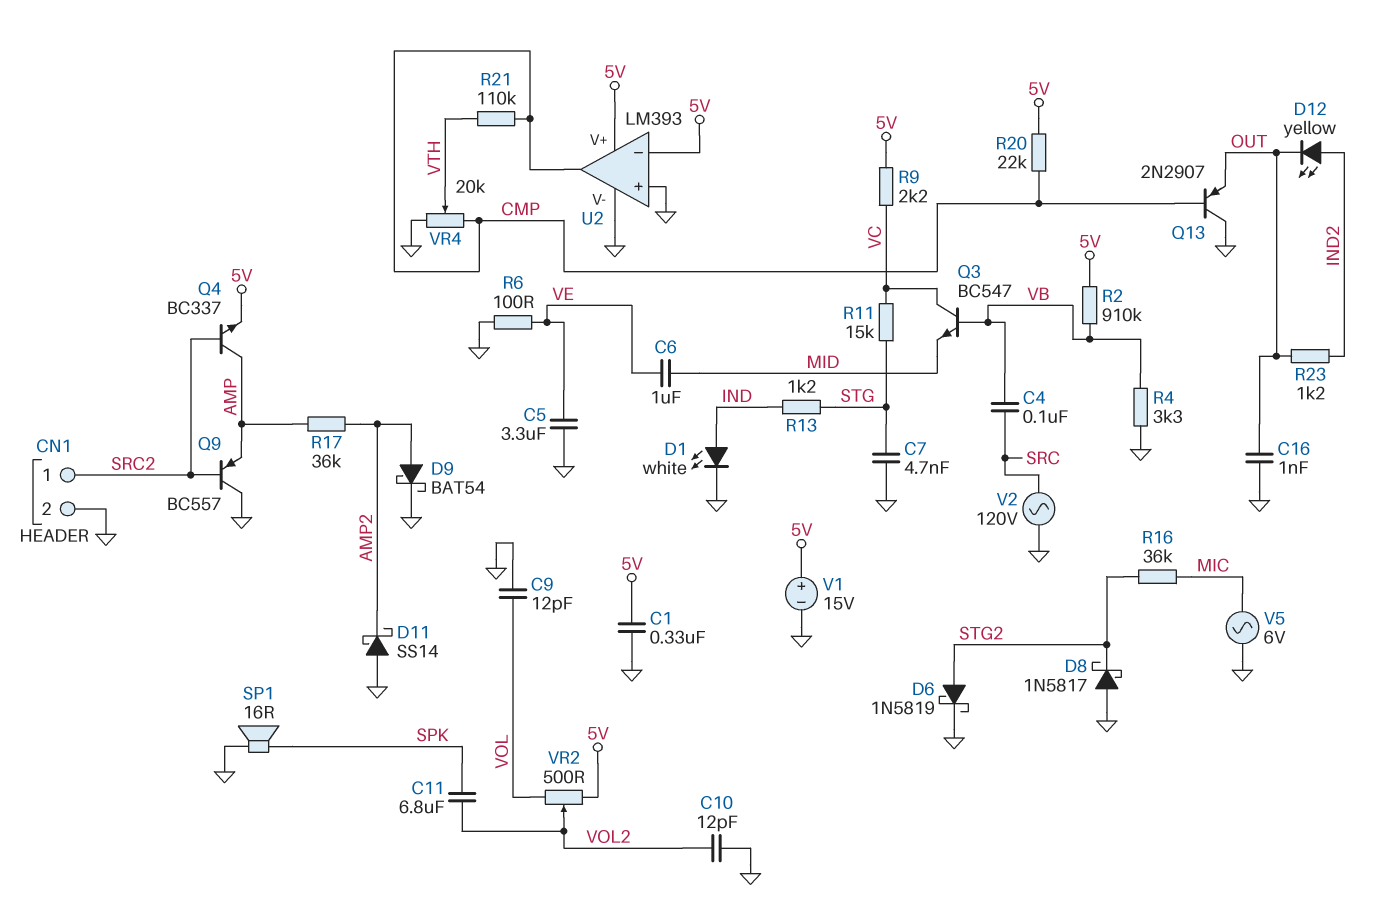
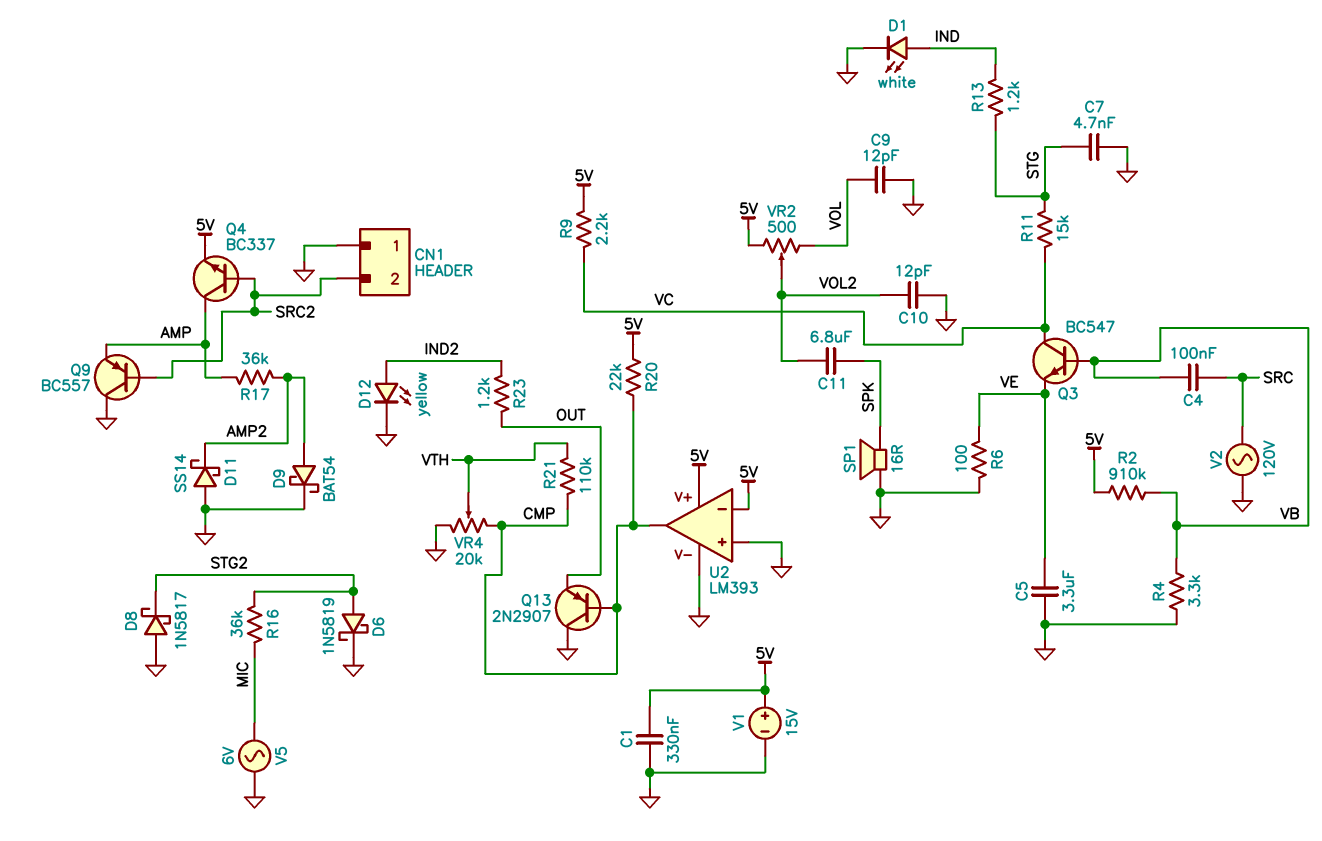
C6: 1uF (MID, VE) -> none
C16: 1nF (GND, OUT) -> none
CN1 pin 1: SRC2 -> GND
CN1 pin 2: GND -> SRC2
D12: LED yellow (A IND2, K OUT) -> LED yellow (A IND2, K GND)
Q3: NPN BC547 (B VB, C VC, E MID) -> NPN BC547 (B VB, C VC, E VE)

